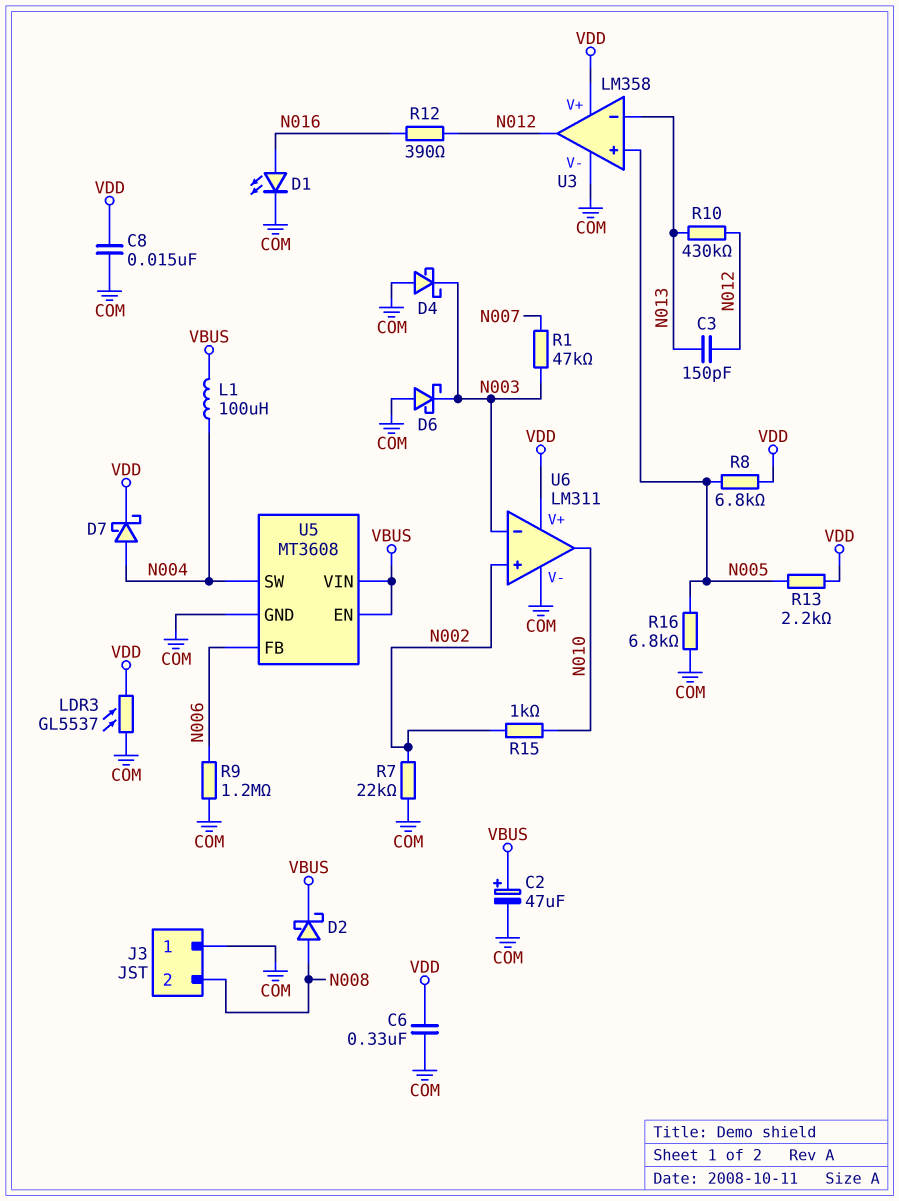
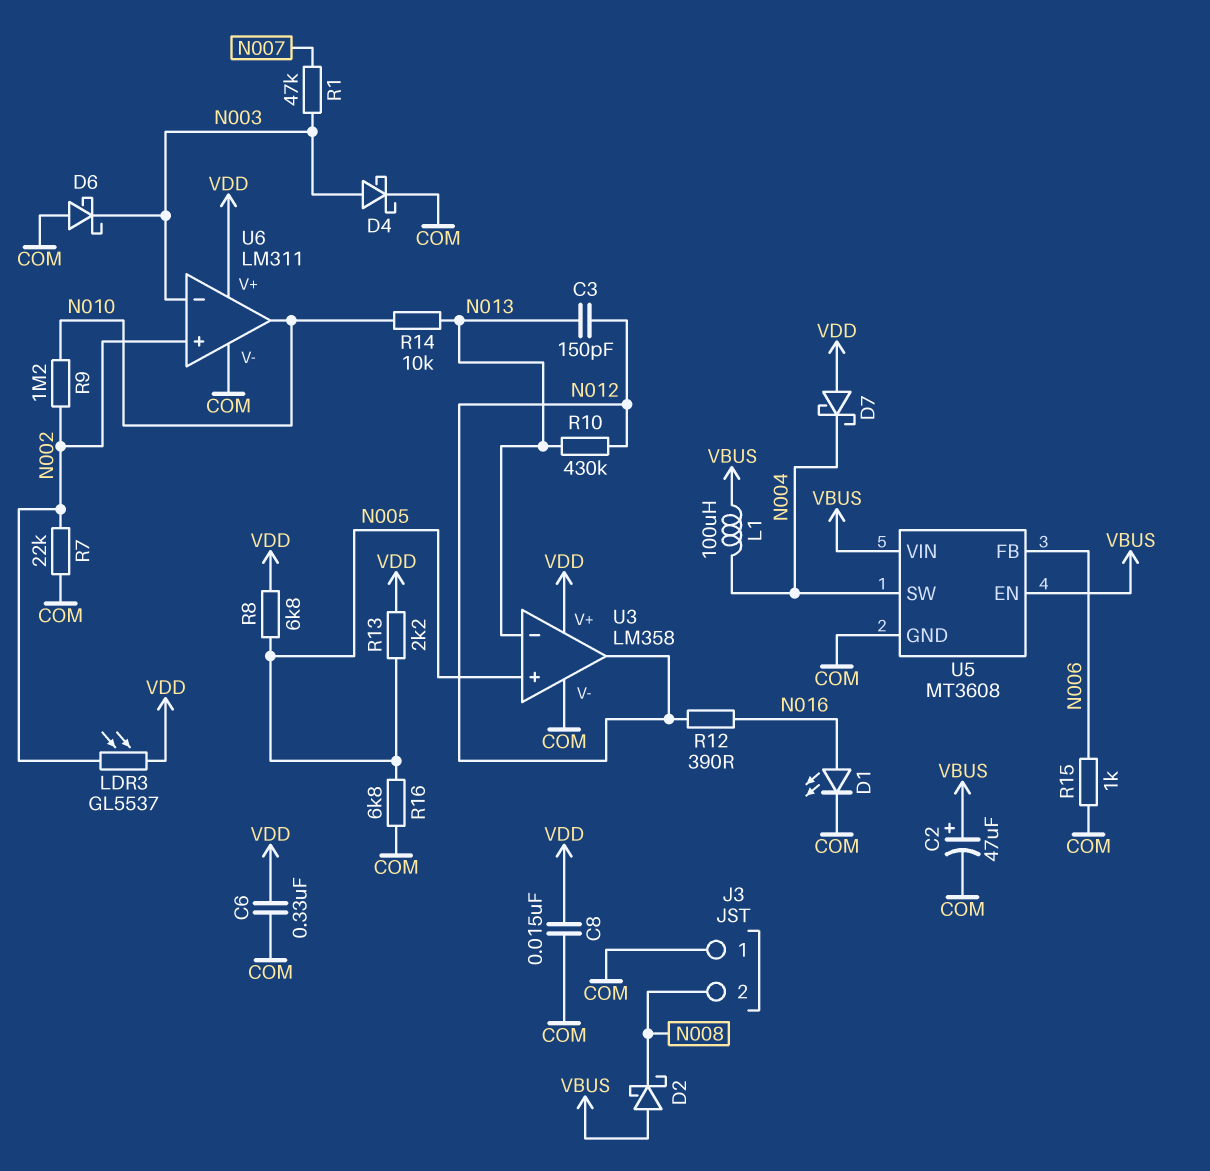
D2: schottky (A N008, K VBUS) -> schottky (A VBUS, K N008)
D4: schottky (A COM, K N003) -> schottky (A N003, K COM)
D7: schottky (A N004, K VDD) -> schottky (A VDD, K N004)
LDR3: GL5537 (COM, VDD) -> GL5537 (N002, VDD)
R9: 1.2M (COM, N006) -> 1.2M (N002, N010)
R14: none -> 10k (N010, N013)
R15: 1k (N002, N010) -> 1k (COM, N006)

